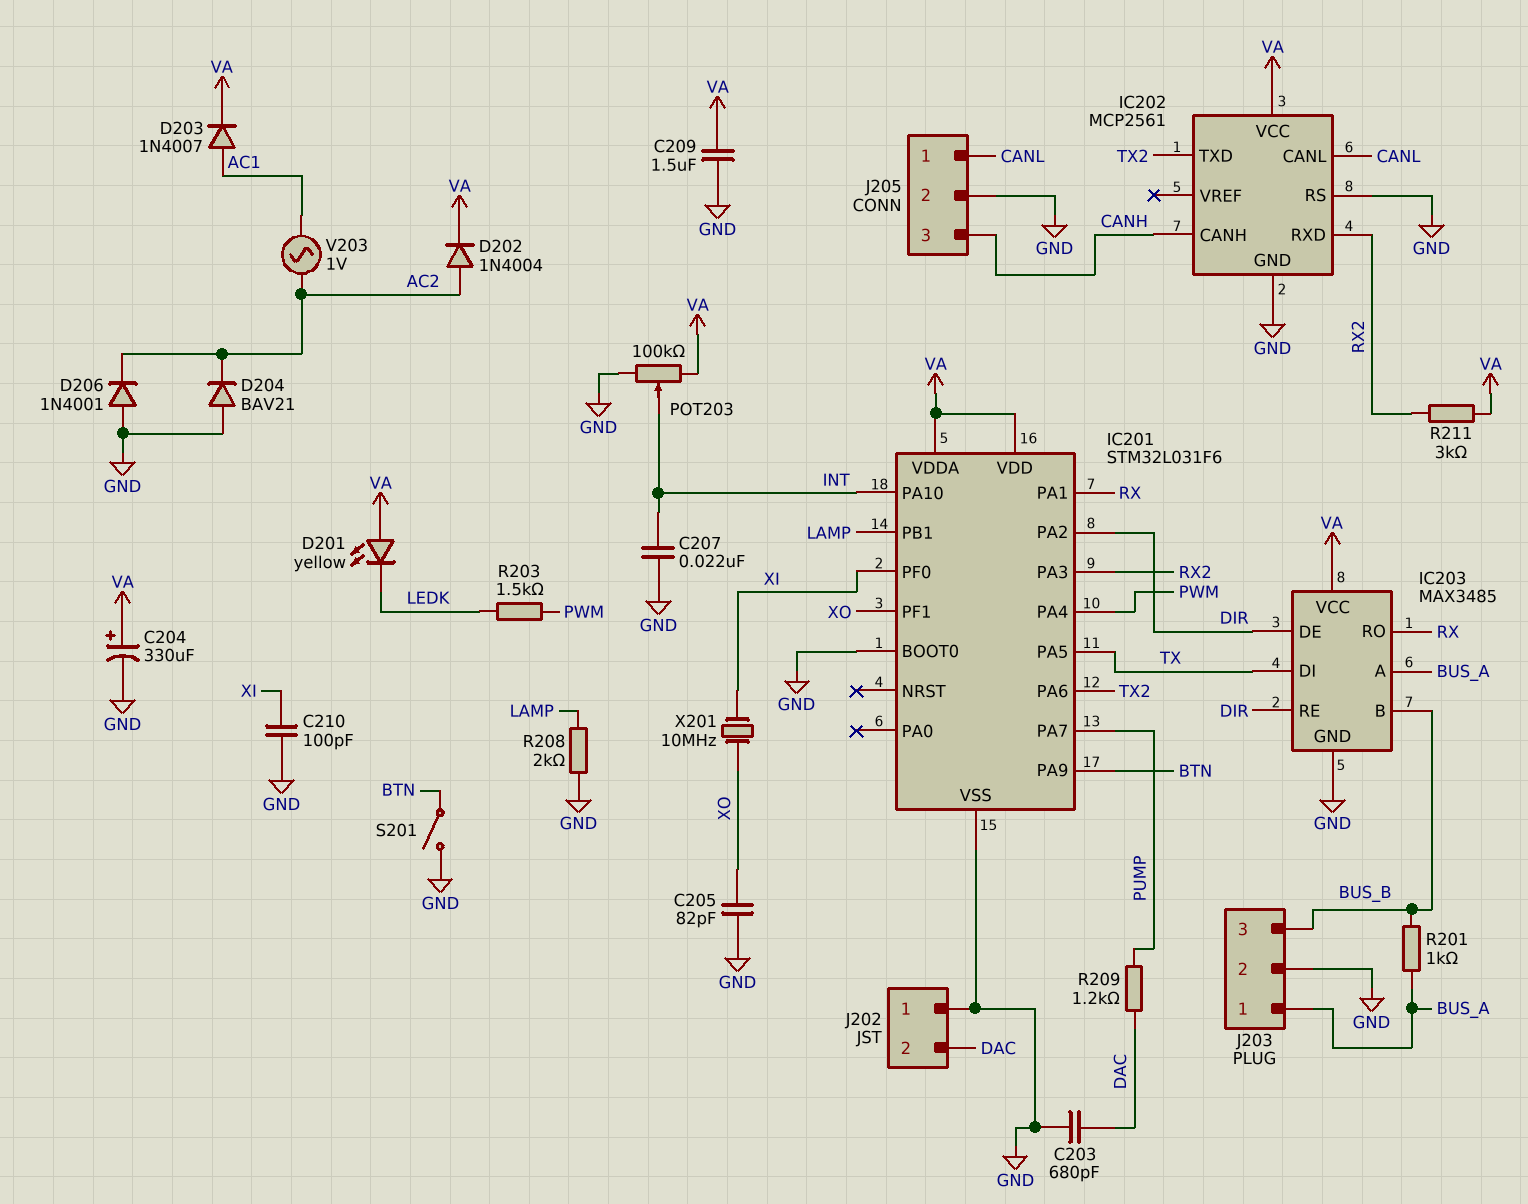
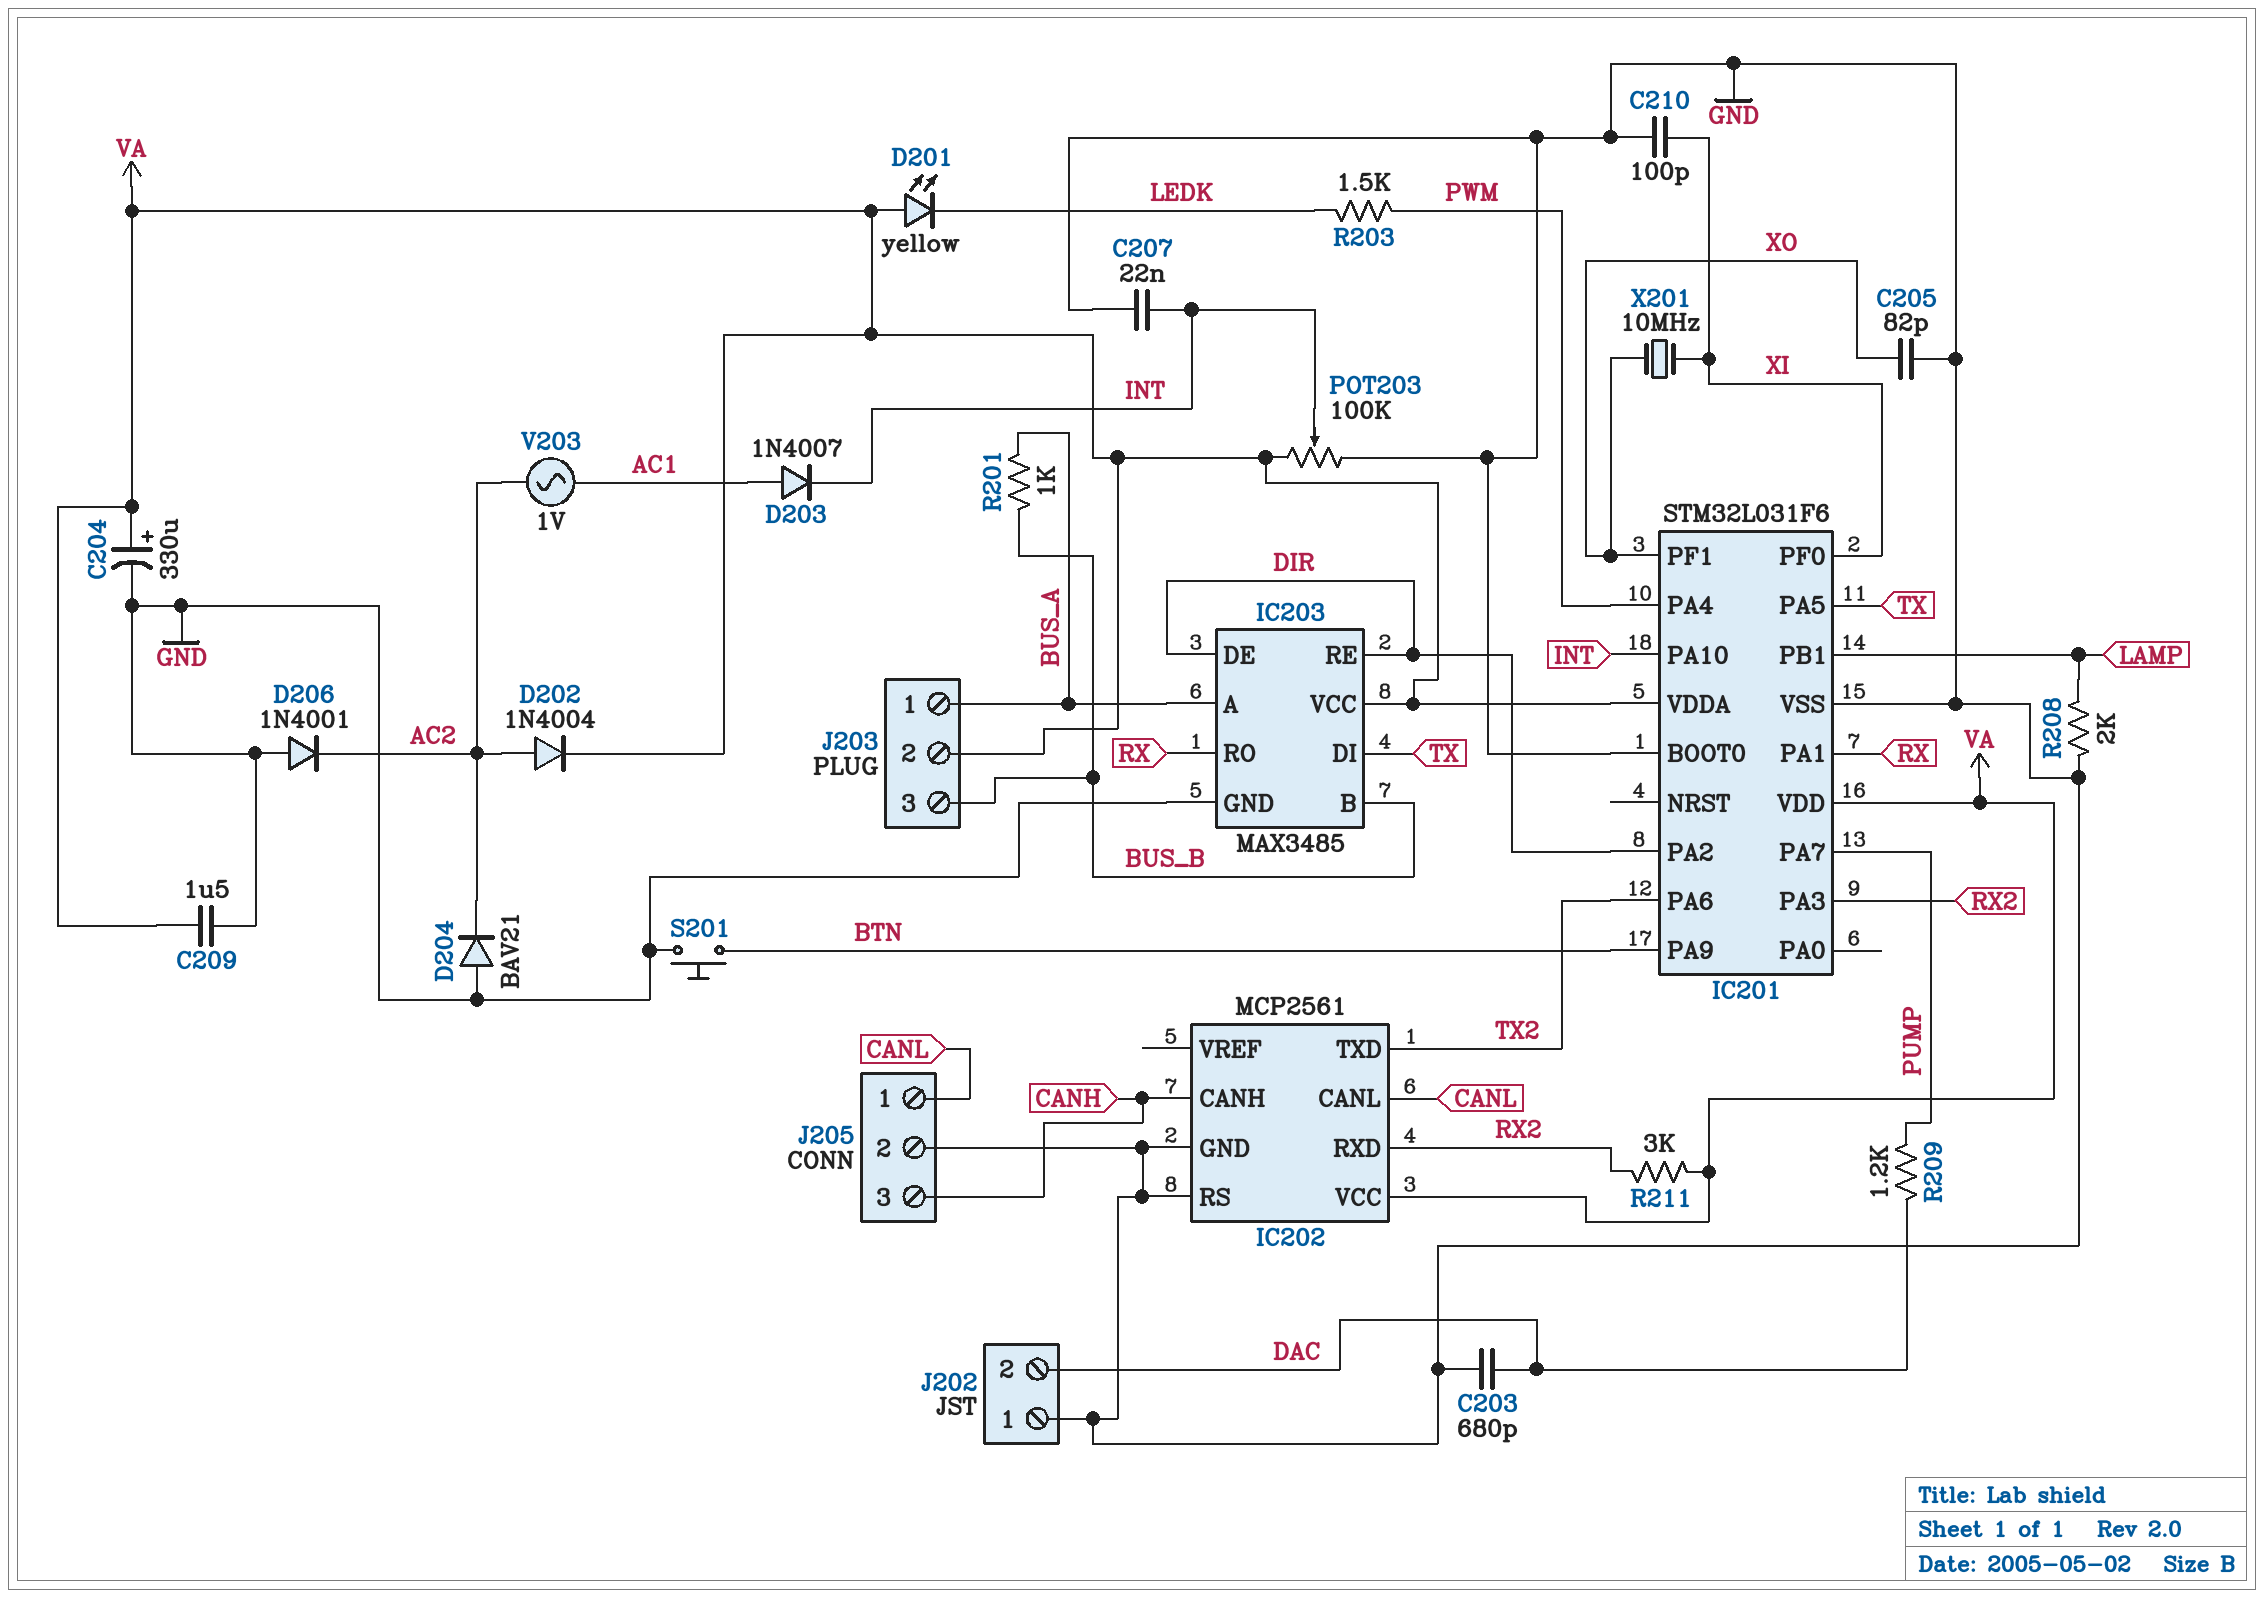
D203: diode 1N4007 (A AC1, K VA) -> diode 1N4007 (A AC1, K INT)
J203 pin 2: GND -> VA
S201: switch (BTN, GND) -> button (BTN, GND)

